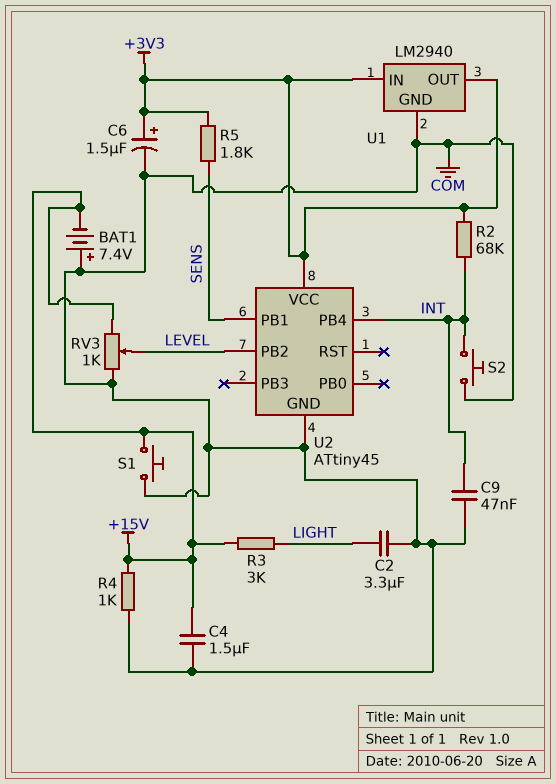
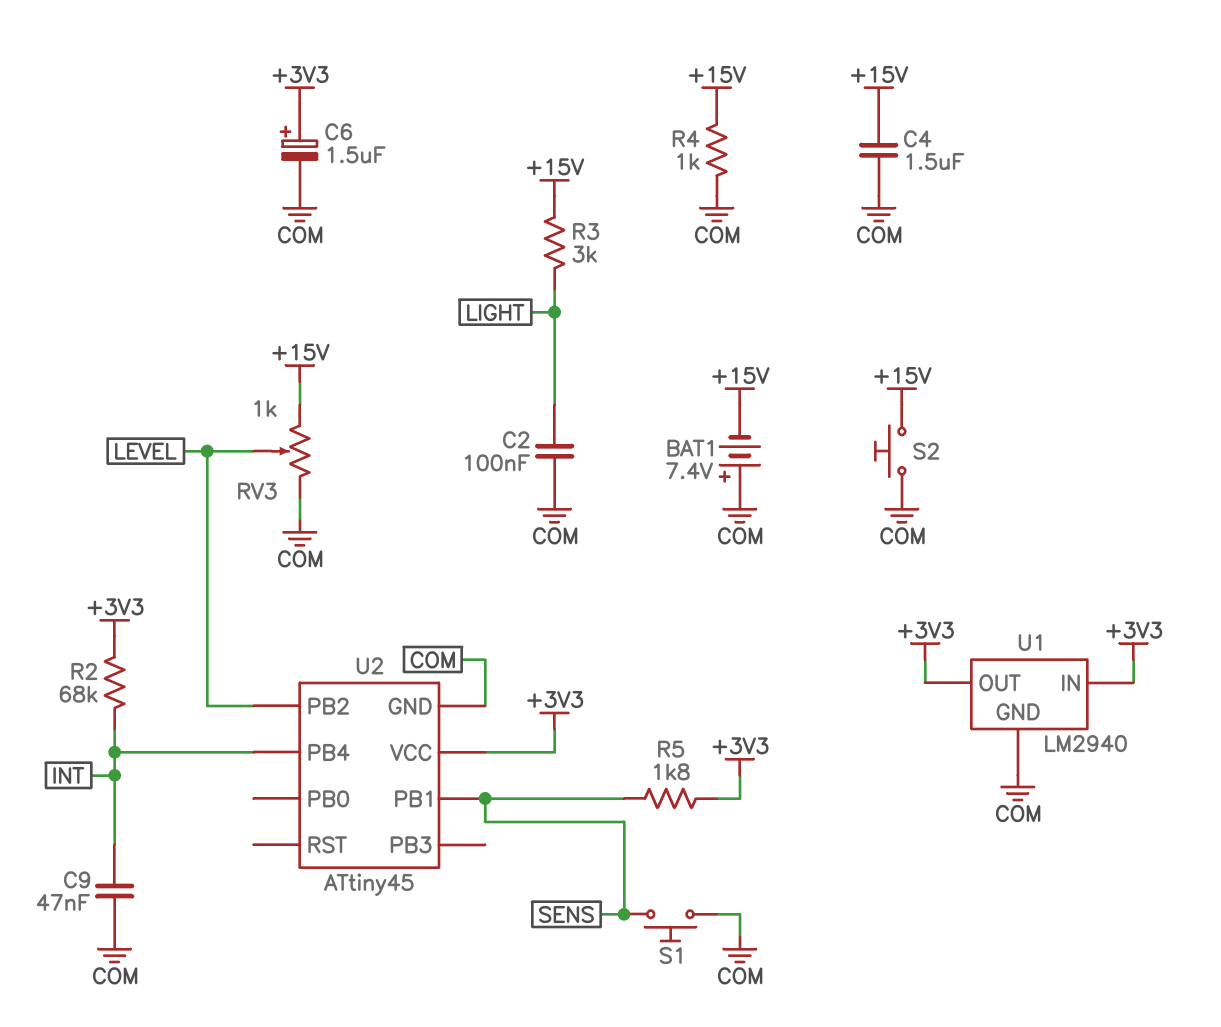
C2: 3.3uF (COM, LIGHT) -> 100nF (COM, LIGHT)
S1: button (+15V, COM) -> button (COM, SENS)
S2: button (COM, INT) -> button (+15V, COM)

